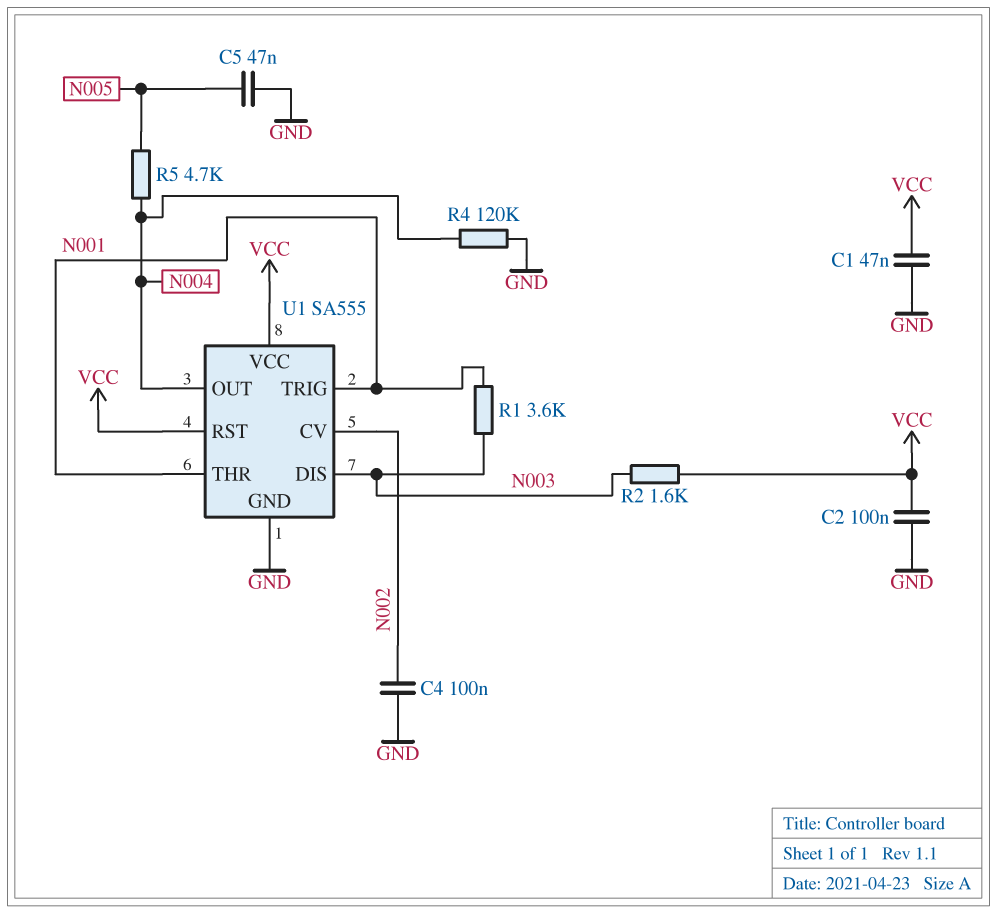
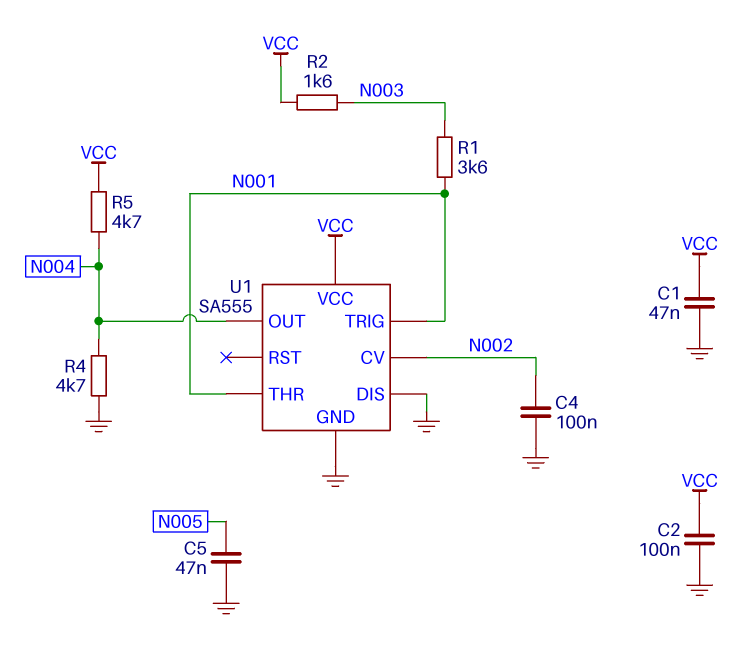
R4: 120k (GND, N004) -> 4.7k (GND, N004)
R5: 4.7k (N004, N005) -> 4.7k (N004, VCC)
U1 pin DIS: N003 -> GND
U1 pin RST: VCC -> none

